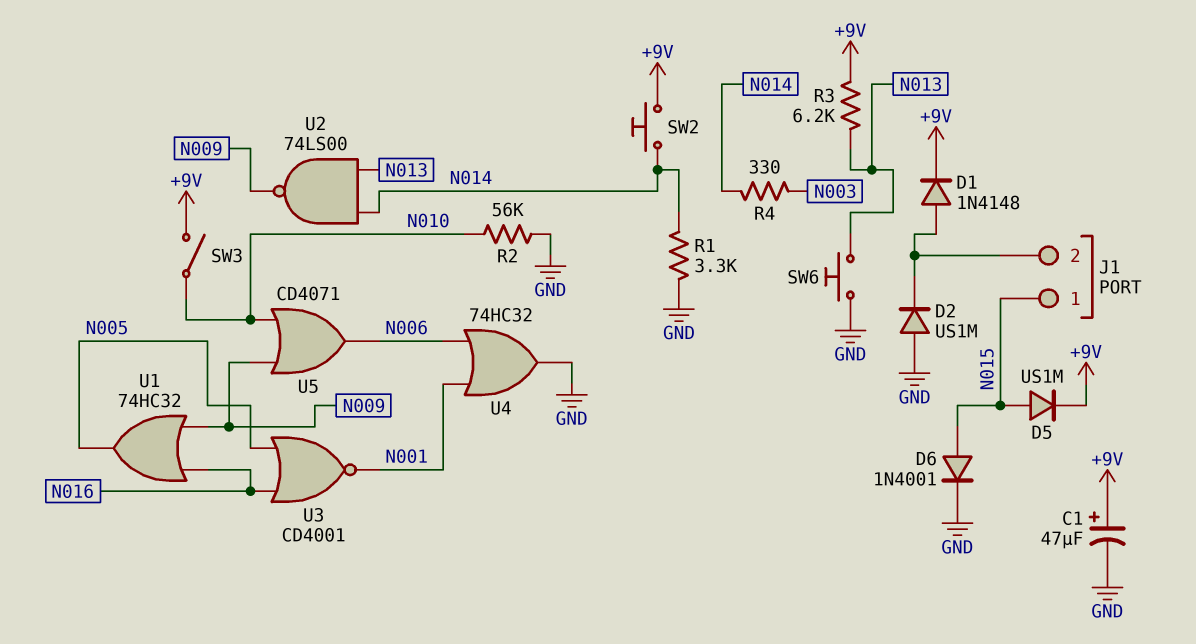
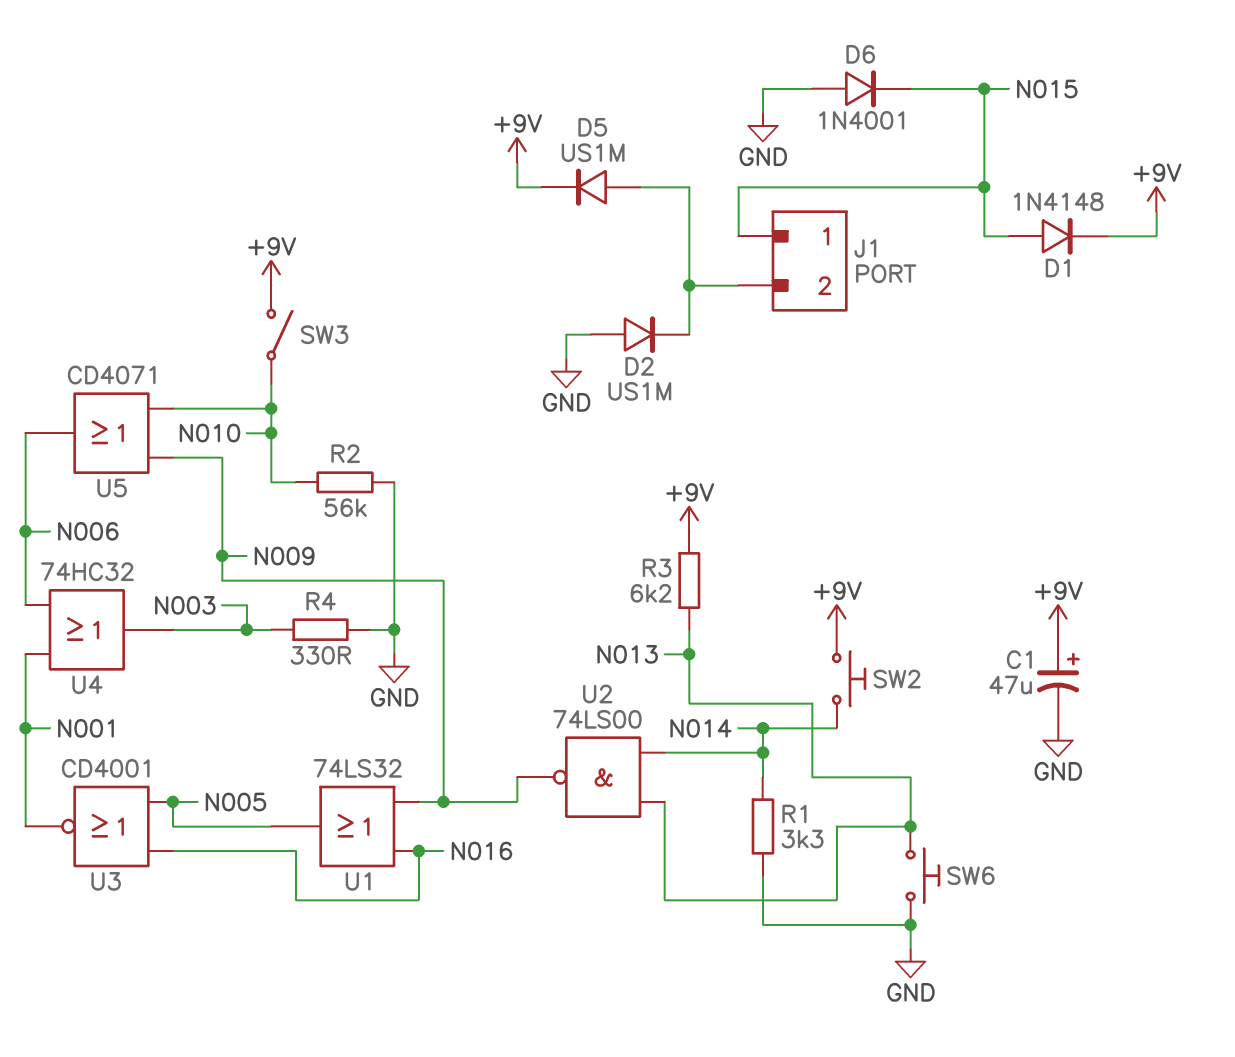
D1: diode 1N4148 (A J1/2, K +9V) -> diode 1N4148 (A N015, K +9V)
D5: diode US1M (A N015, K +9V) -> diode US1M (A J1/2, K +9V)
D6: diode 1N4001 (A N015, K GND) -> diode 1N4001 (A GND, K N015)
R4: 330 (N003, N014) -> 330 (GND, N003)
U1: OR 74HC32 (in N009, in N016, out N005) -> OR 74LS32 (in N009, in N016, out N005)
U4: OR 74HC32 (in N001, in N006, out GND) -> OR 74HC32 (in N001, in N006, out N003)

